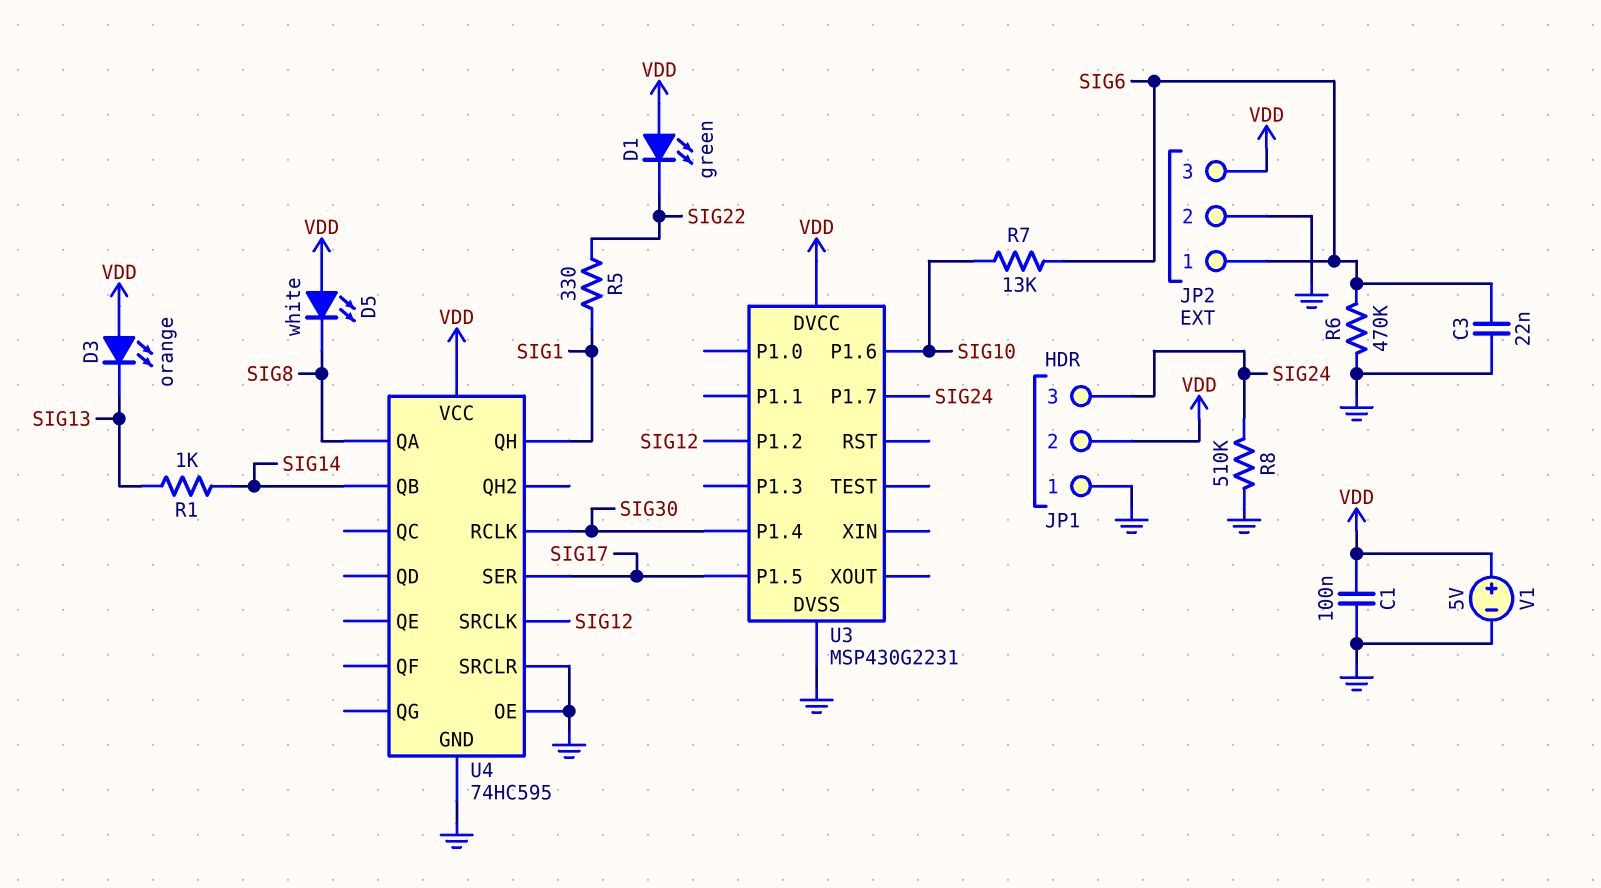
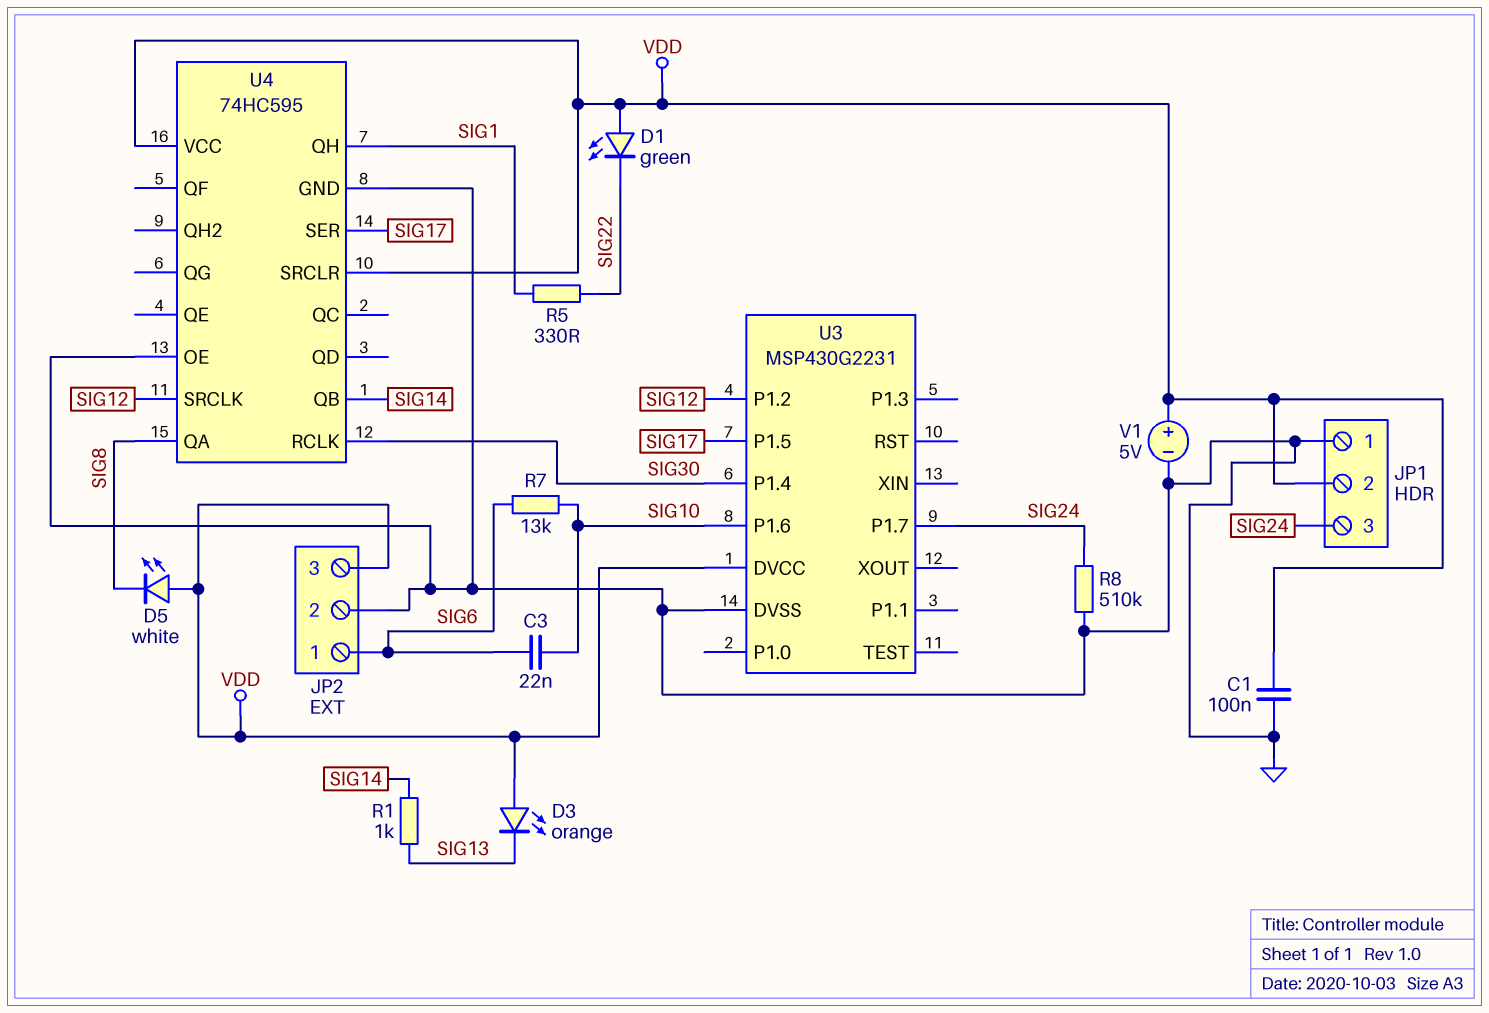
C3: 22nF (GND, SIG6) -> 22nF (SIG6, SIG10)
R6: 470k (GND, SIG6) -> none
U4 pin SRCLR: GND -> VDD

